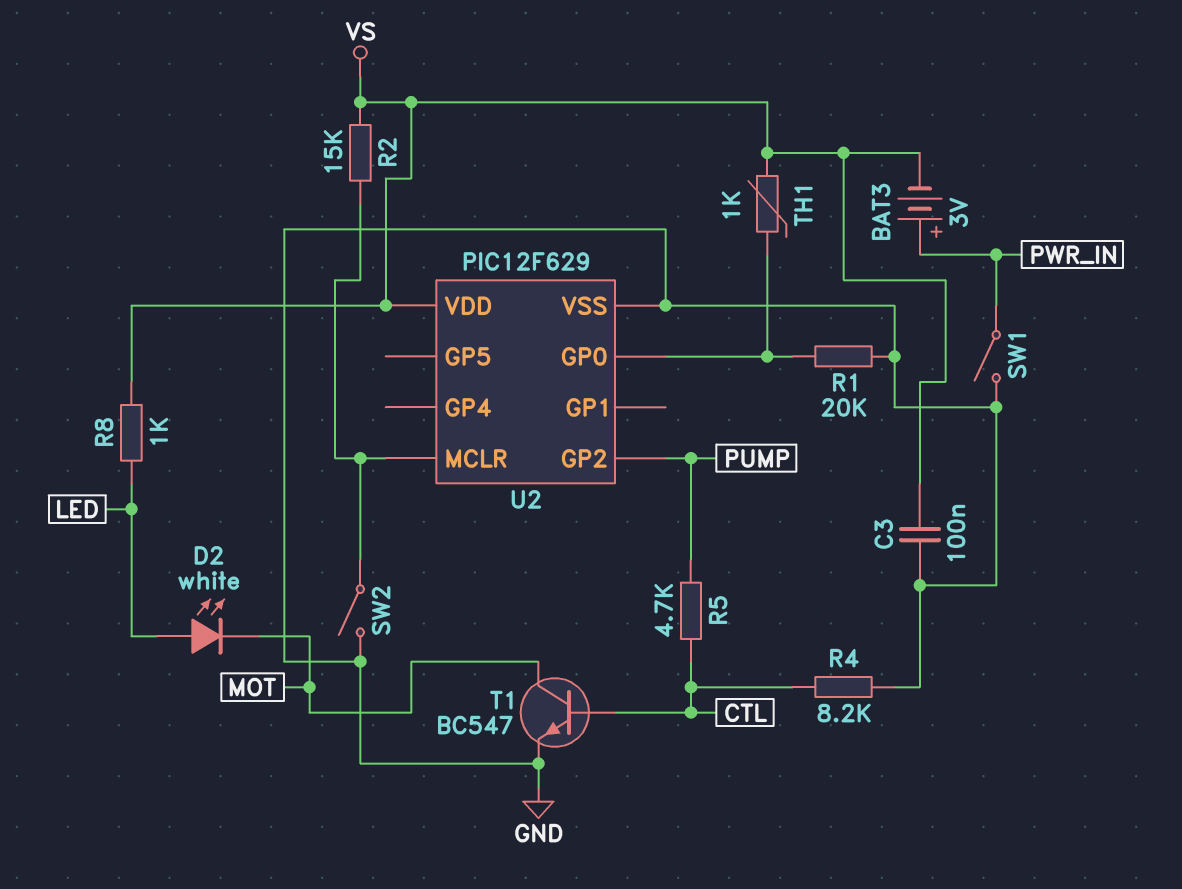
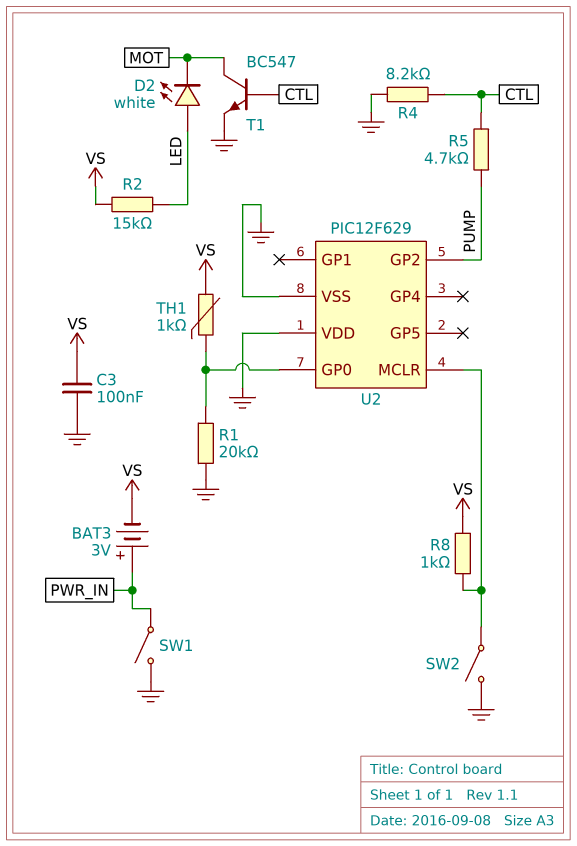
R2: 15k (U2/MCLR, VS) -> 15k (LED, VS)
R8: 1k (LED, VS) -> 1k (U2/MCLR, VS)
U2 pin VDD: VS -> GND

